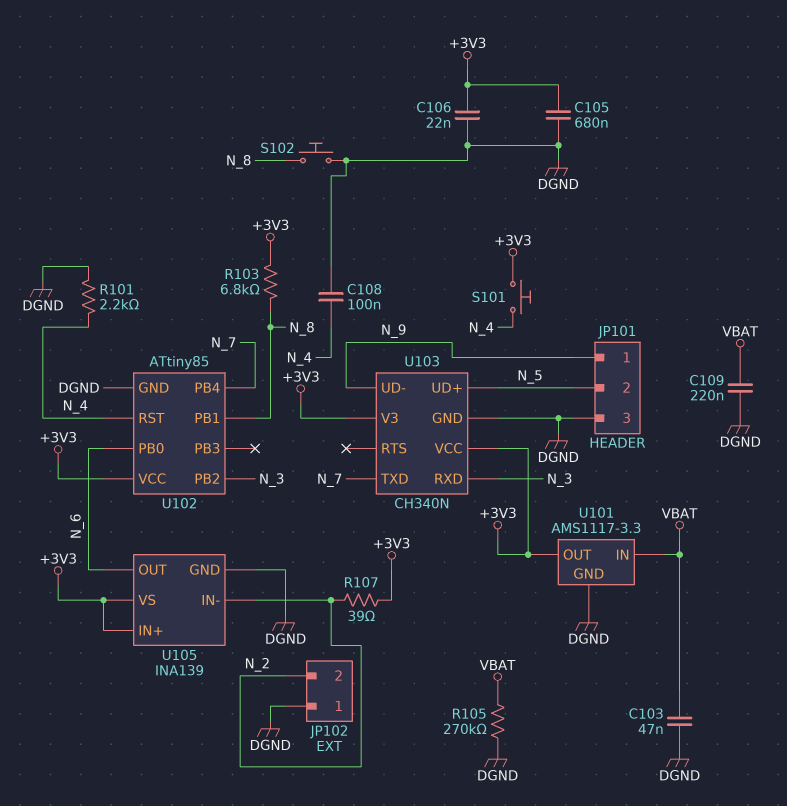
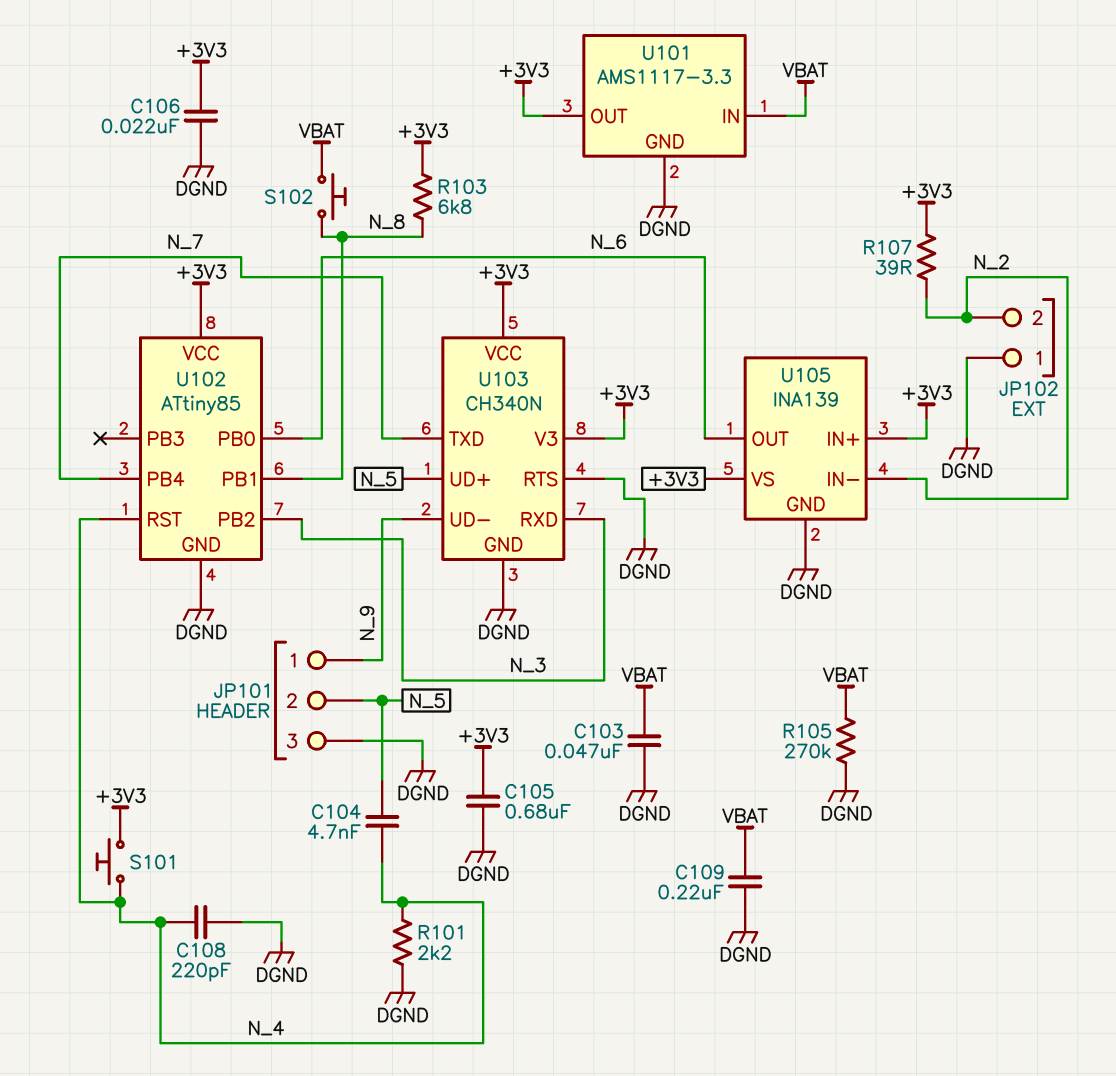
C104: none -> 4.7nF (N_4, N_5)
C108: 100nF (DGND, N_4) -> 220pF (DGND, N_4)
S102: button (DGND, N_8) -> button (N_8, VBAT)
U103 pin RTS: none -> DGND

